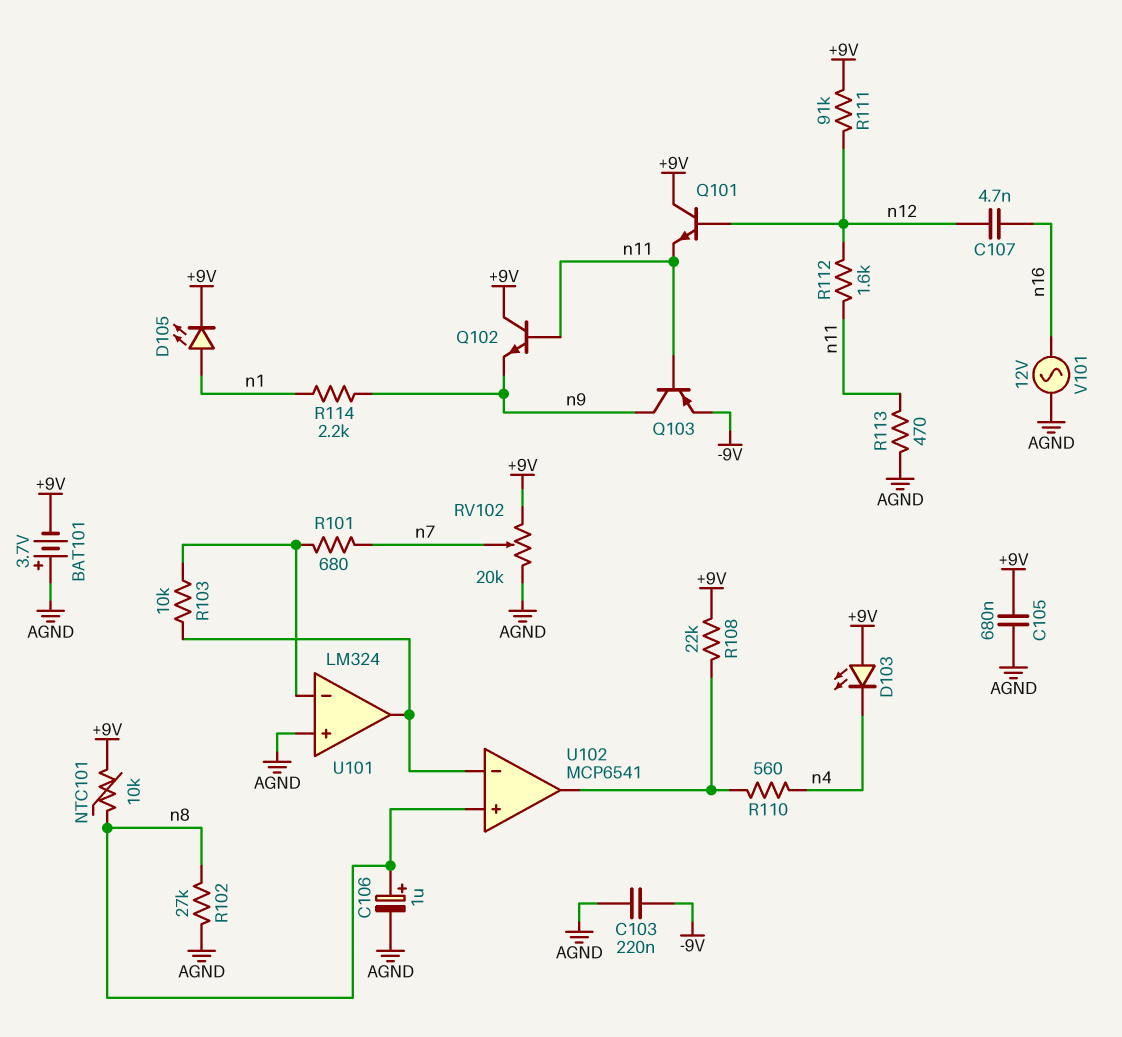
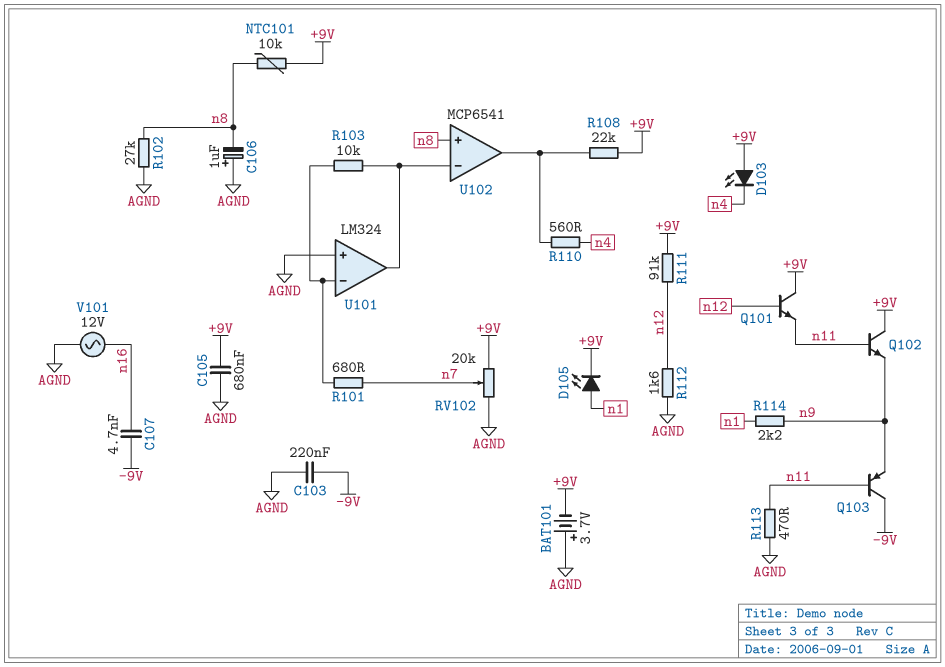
C106: 1uF (plus n8, minus AGND) -> 1uF (plus AGND, minus n8)
C107: 4.7nF (n12, n16) -> 4.7nF (-9V, n16)
Q103: PNP (B n11, C n9, E -9V) -> PNP (B n11, C -9V, E n9)
R112: 1.6k (n11, n12) -> 1.6k (AGND, n12)

